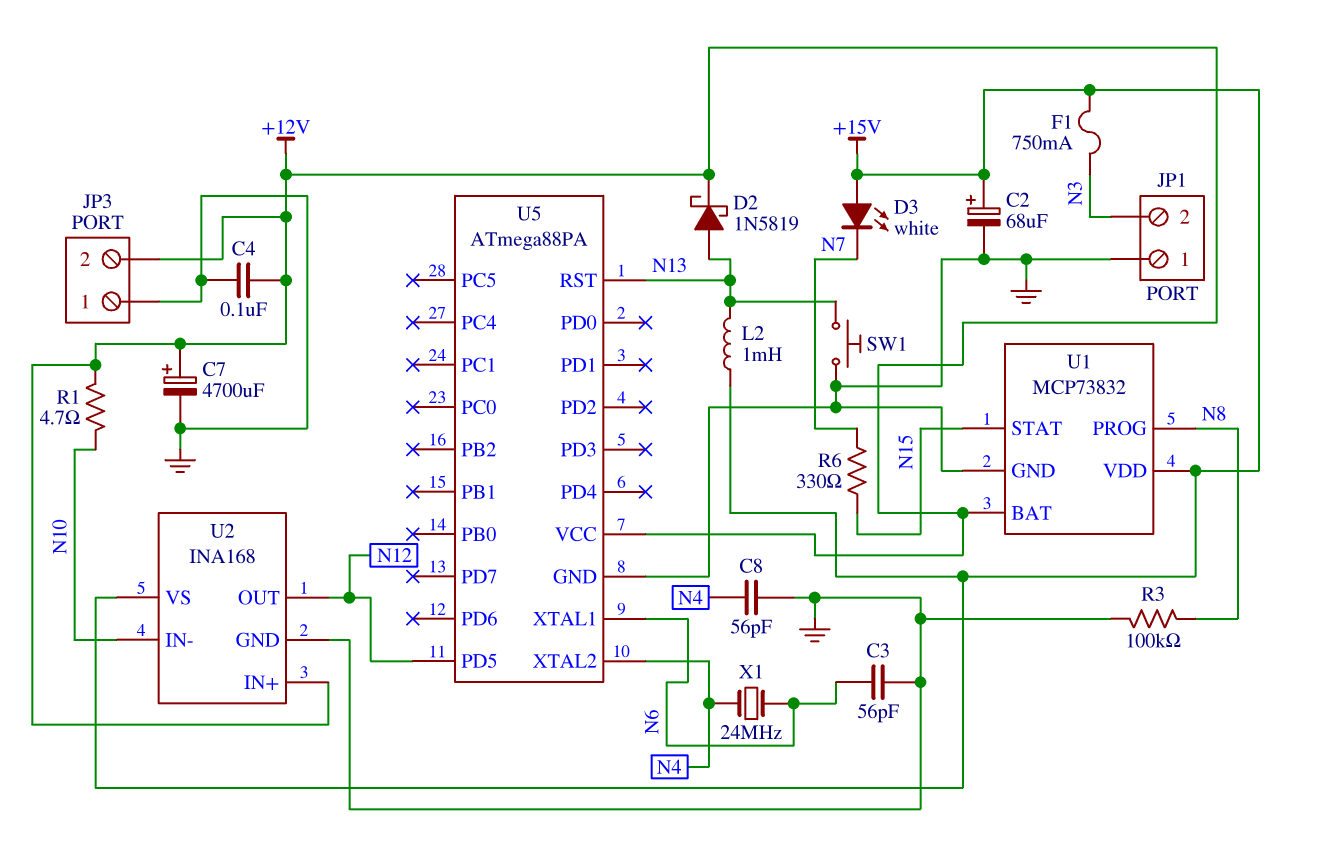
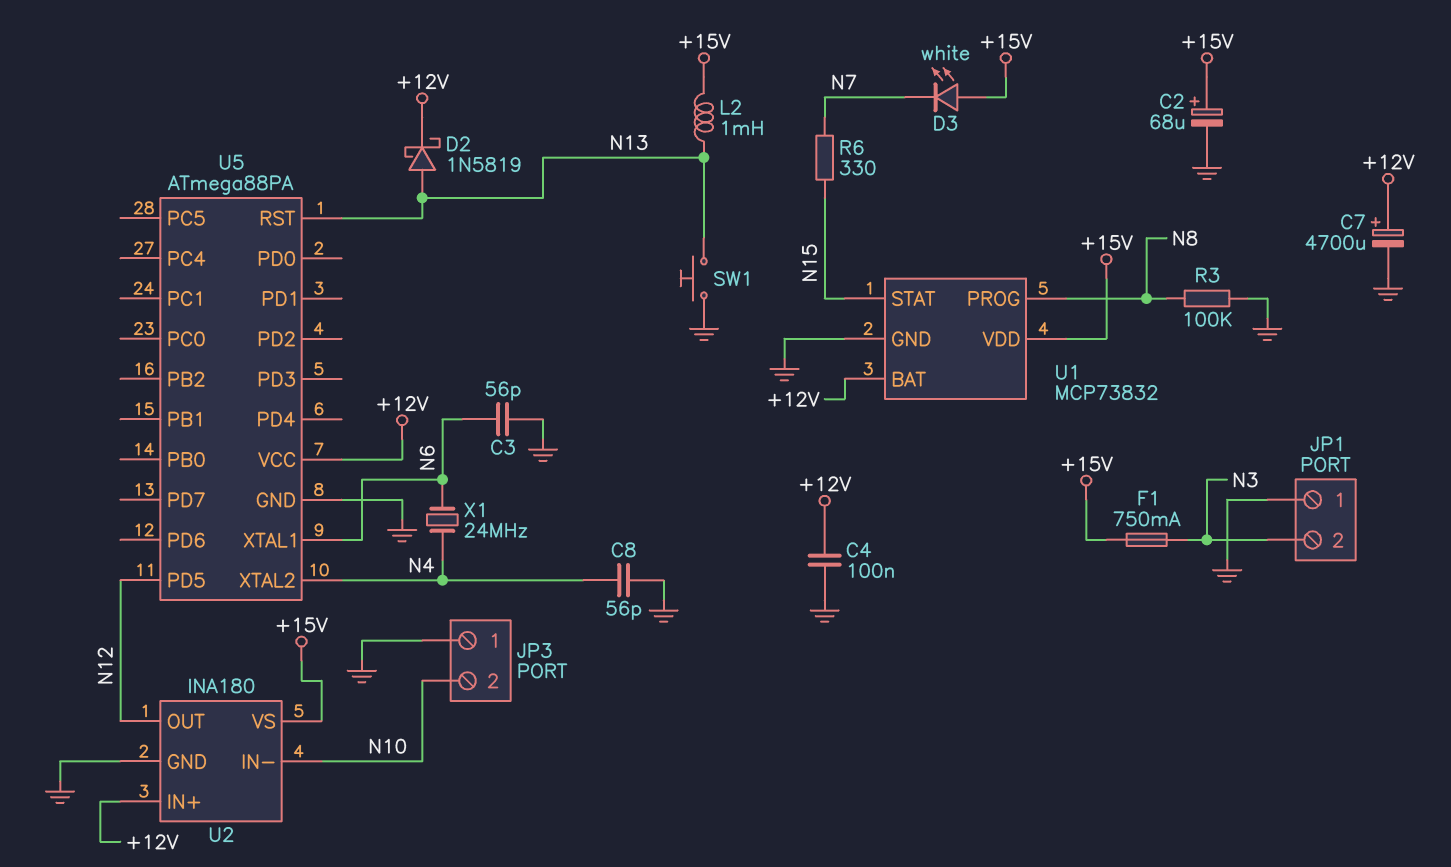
JP3 pin 2: +12V -> N10
R1: 4.7 (+12V, N10) -> none
U2: INA168 -> INA180

